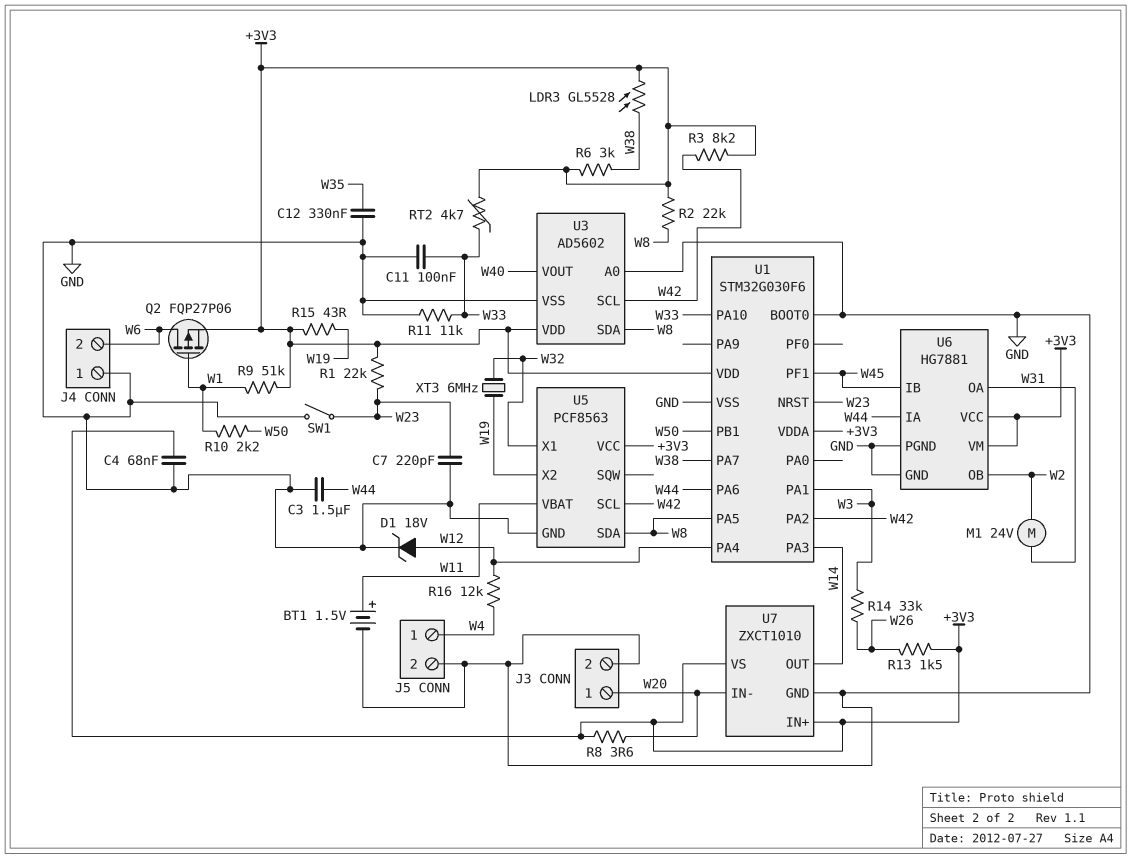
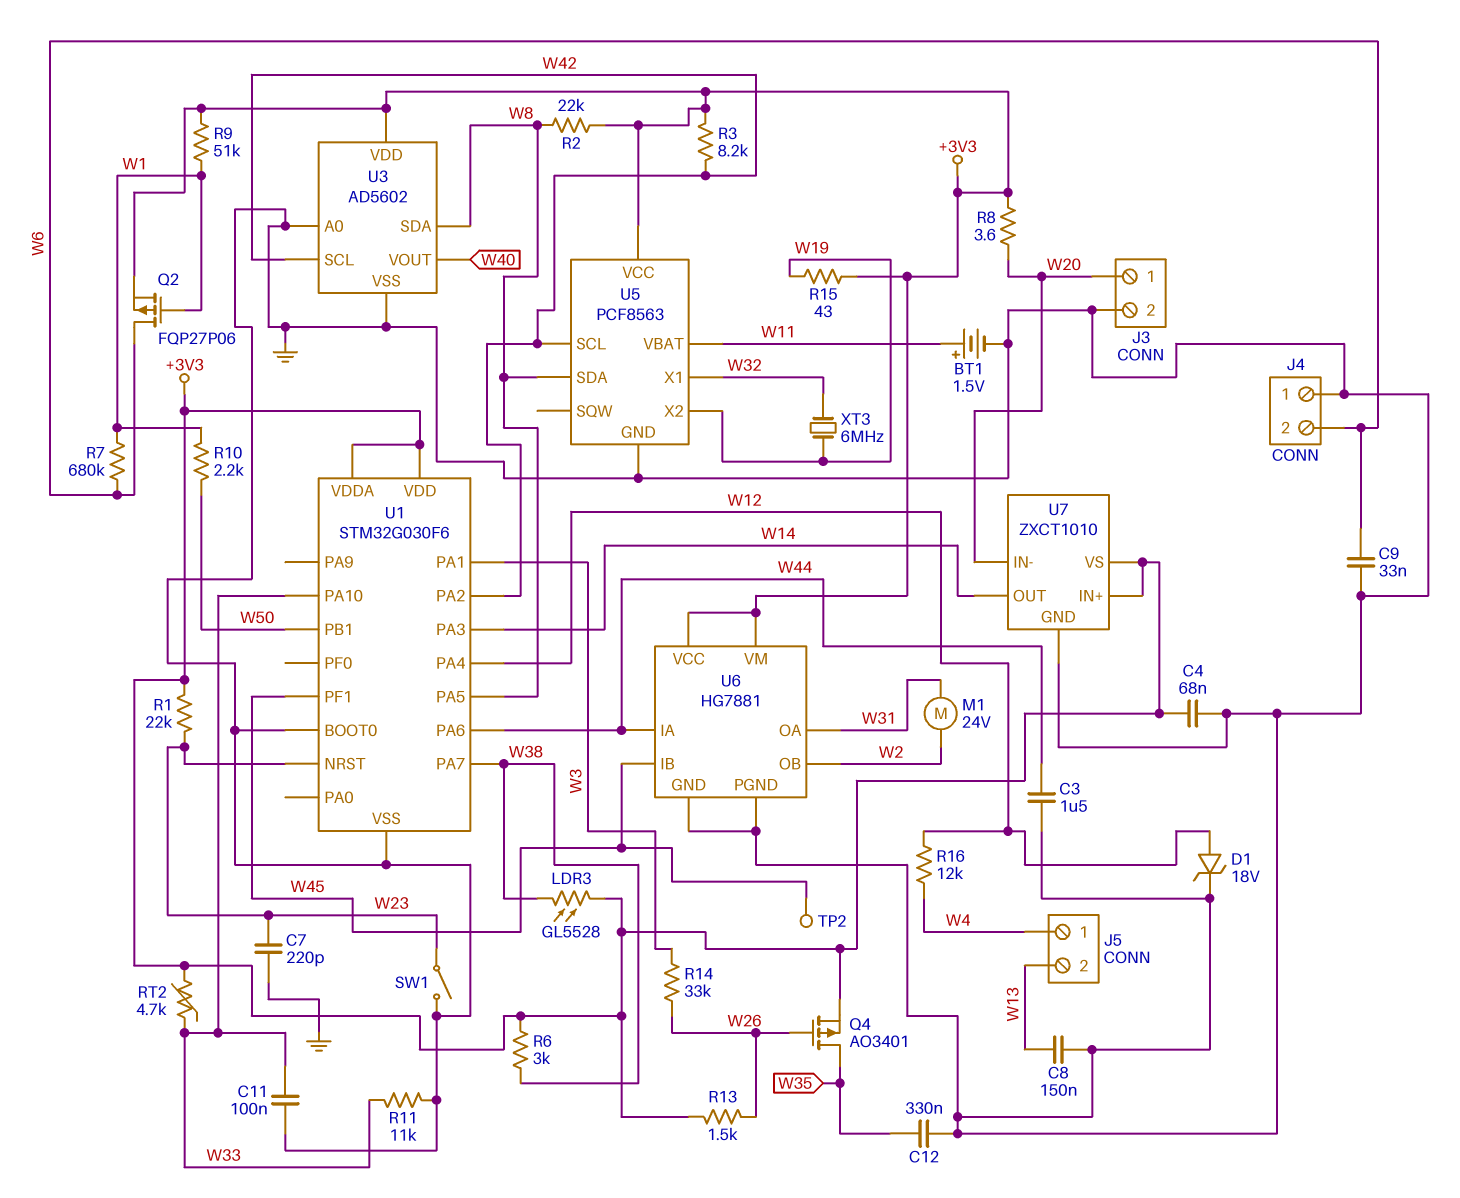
C8: none -> 150nF (GND, W13)
C9: none -> 33nF (GND, W6)
J5 pin 2: GND -> W13
Q4: none -> PMOS AO3401 (G W26, D W35, S +3V3)
R7: none -> 680k (W1, W6)
TP2: none -> test point (W45)

